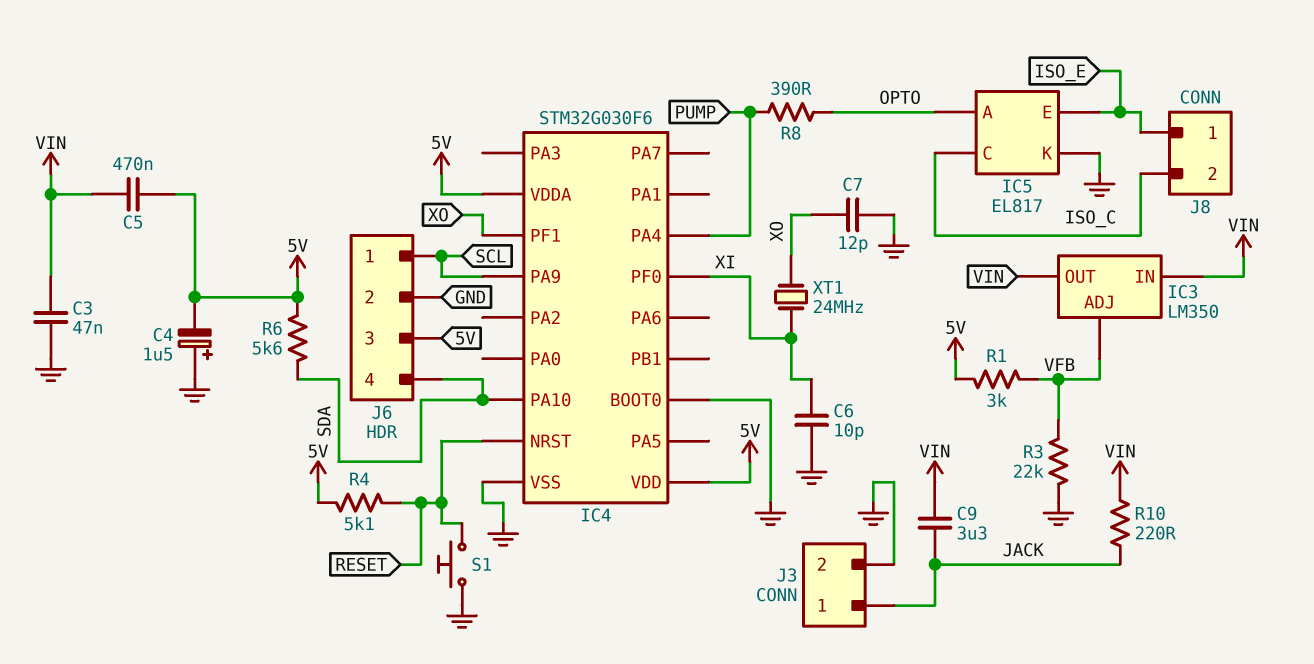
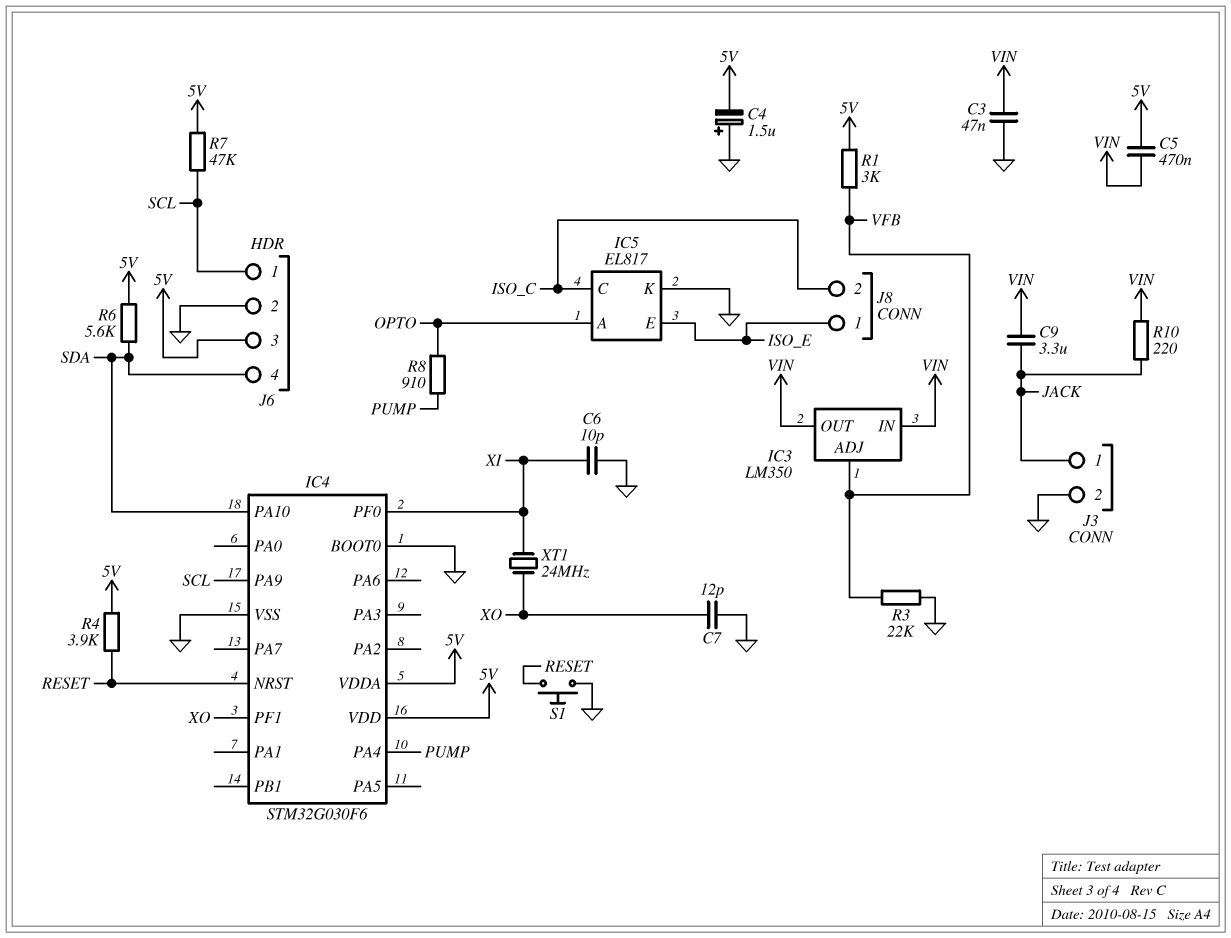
R4: 5.1k (5V, RESET) -> 3.9k (5V, RESET)
R7: none -> 47k (5V, SCL)
R8: 390 (OPTO, PUMP) -> 910 (OPTO, PUMP)

